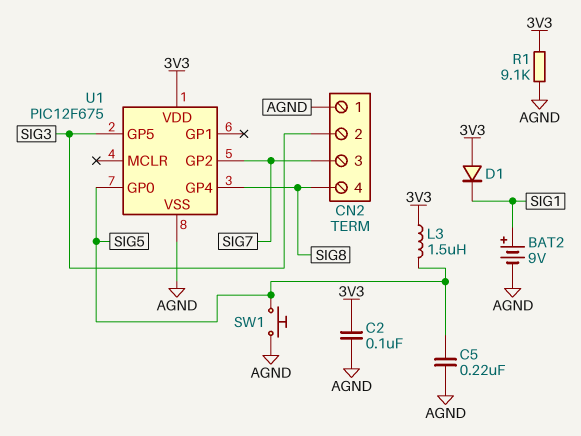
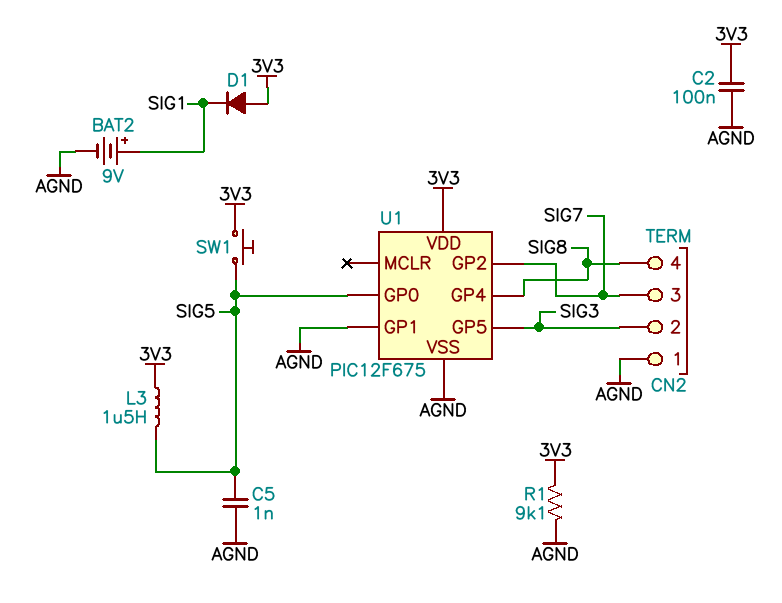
C5: 220nF (AGND, SIG5) -> 1nF (AGND, SIG5)
SW1: button (AGND, SIG5) -> button (3V3, SIG5)
U1 pin GP1: none -> AGND

